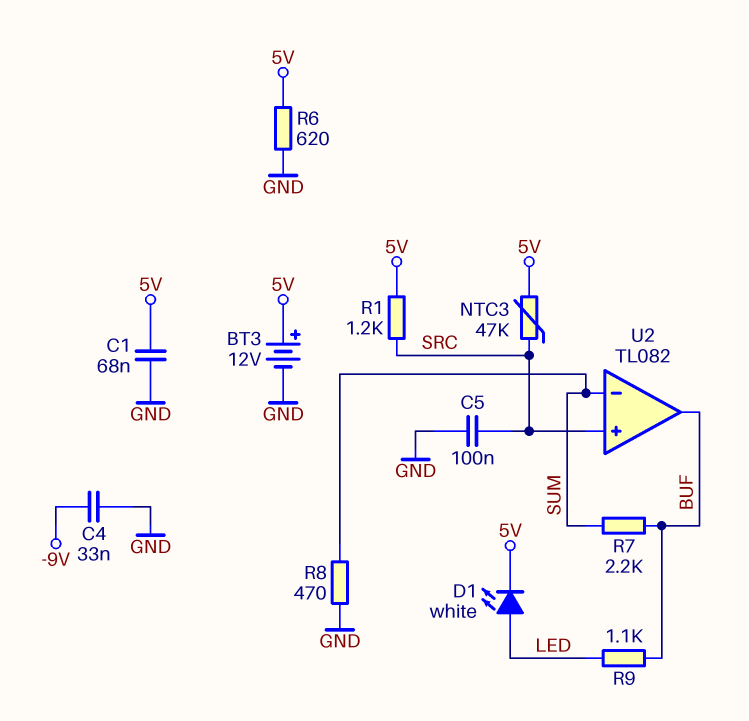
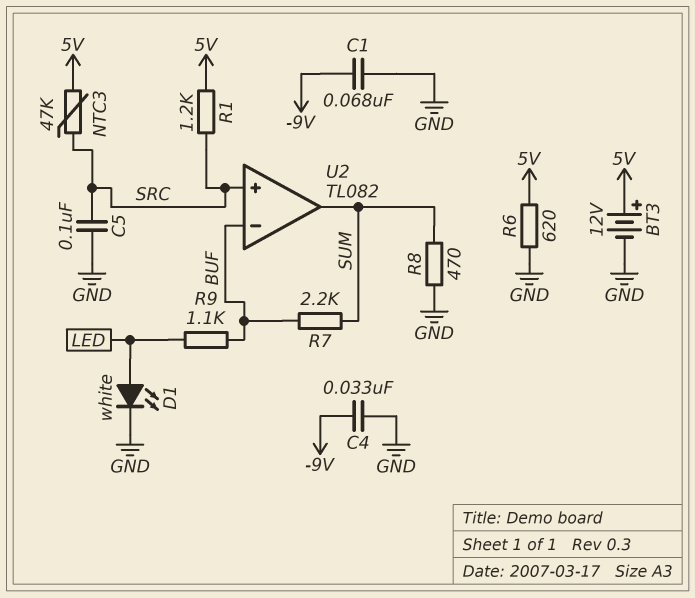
C1: 68nF (5V, GND) -> 68nF (-9V, GND)
D1: LED white (A LED, K 5V) -> LED white (A LED, K GND)
U2 pin in-: SUM -> BUF
U2 pin out: BUF -> SUM

